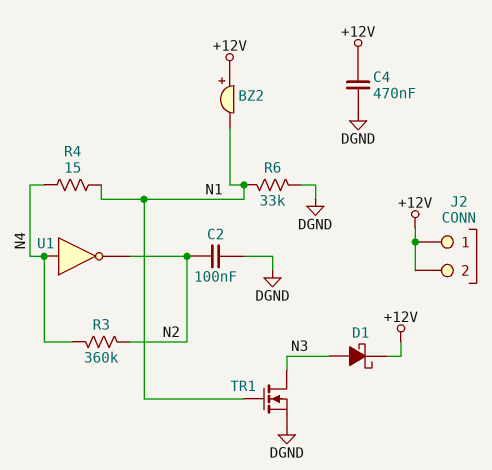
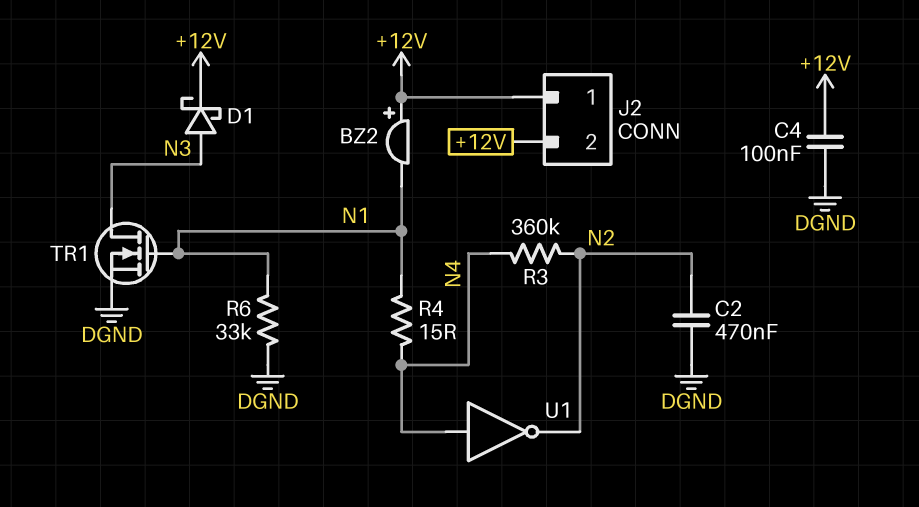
C2: 100nF (DGND, N2) -> 470nF (DGND, N2)
C4: 470nF (+12V, DGND) -> 100nF (+12V, DGND)

